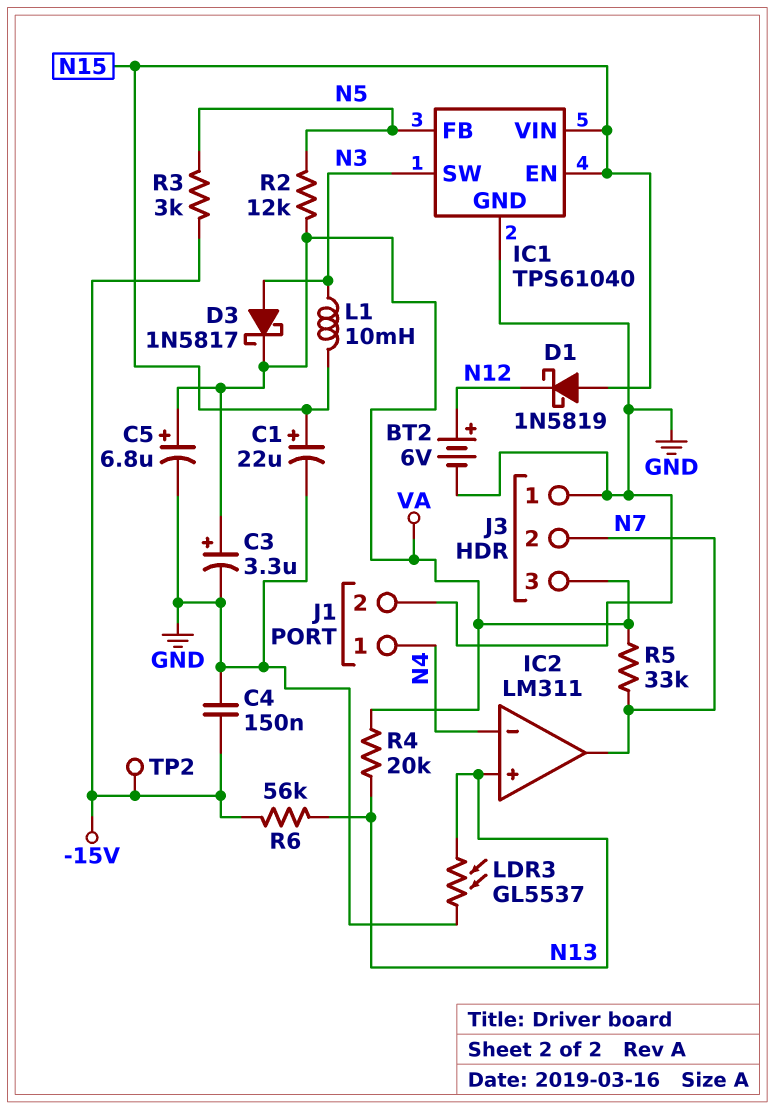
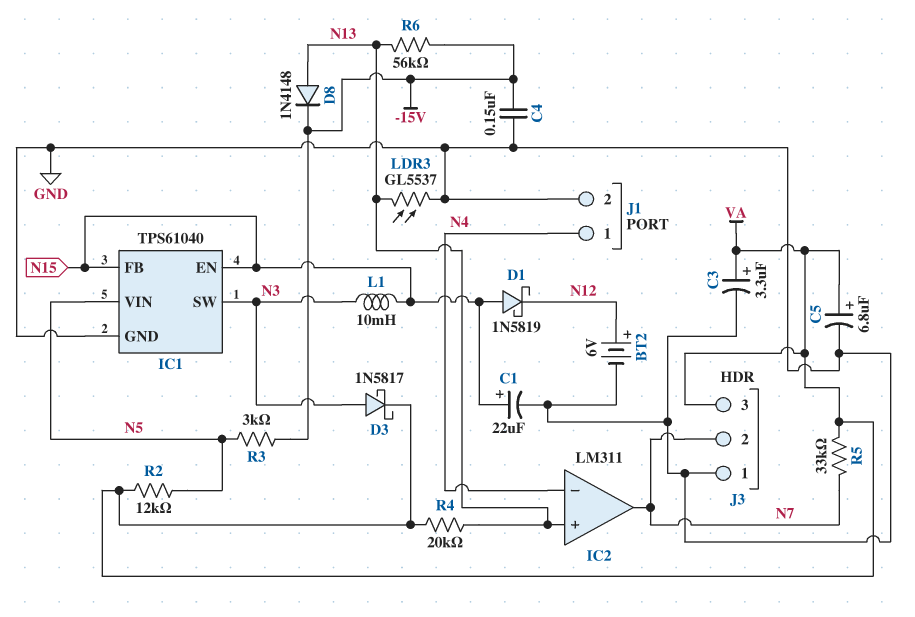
D8: none -> diode 1N4148 (A N13, K -15V)
IC1 pin FB: N5 -> N15
IC1 pin VIN: N15 -> N5
TP2: test point (-15V) -> none

